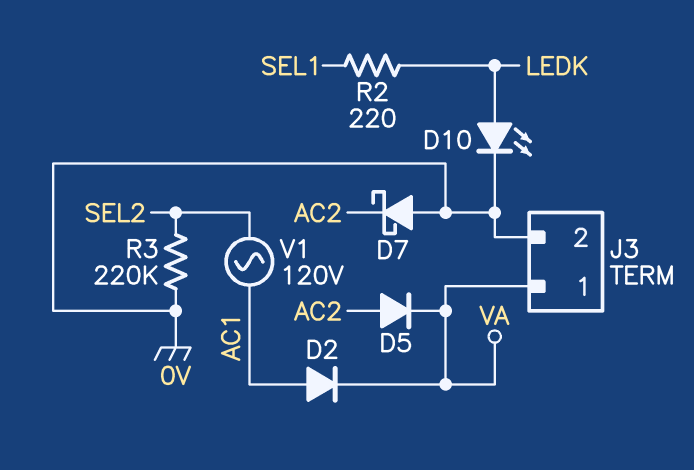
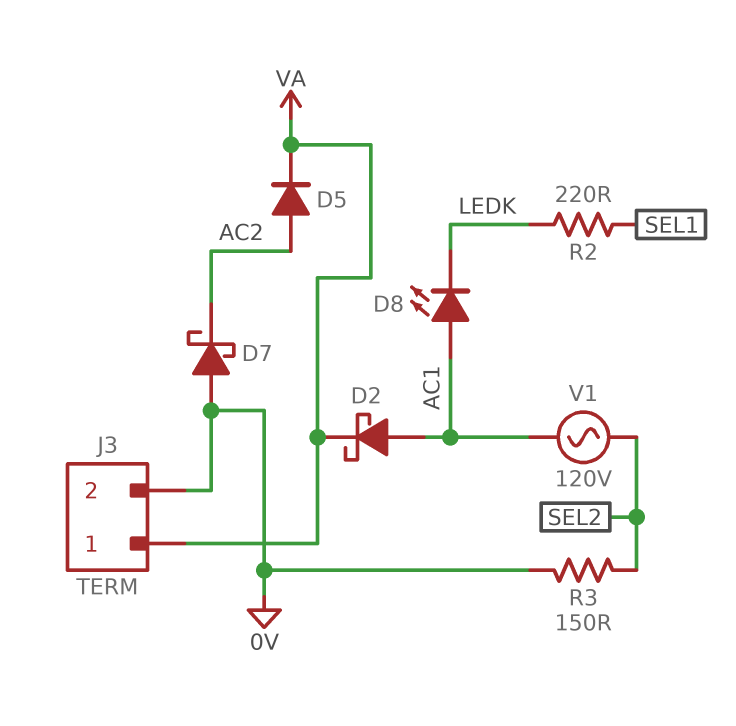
D2: diode (A AC1, K VA) -> schottky (A AC1, K VA)
D8: none -> LED (A AC1, K LEDK)
D10: LED (A LEDK, K 0V) -> none
R3: 220k (0V, SEL2) -> 150 (0V, SEL2)

